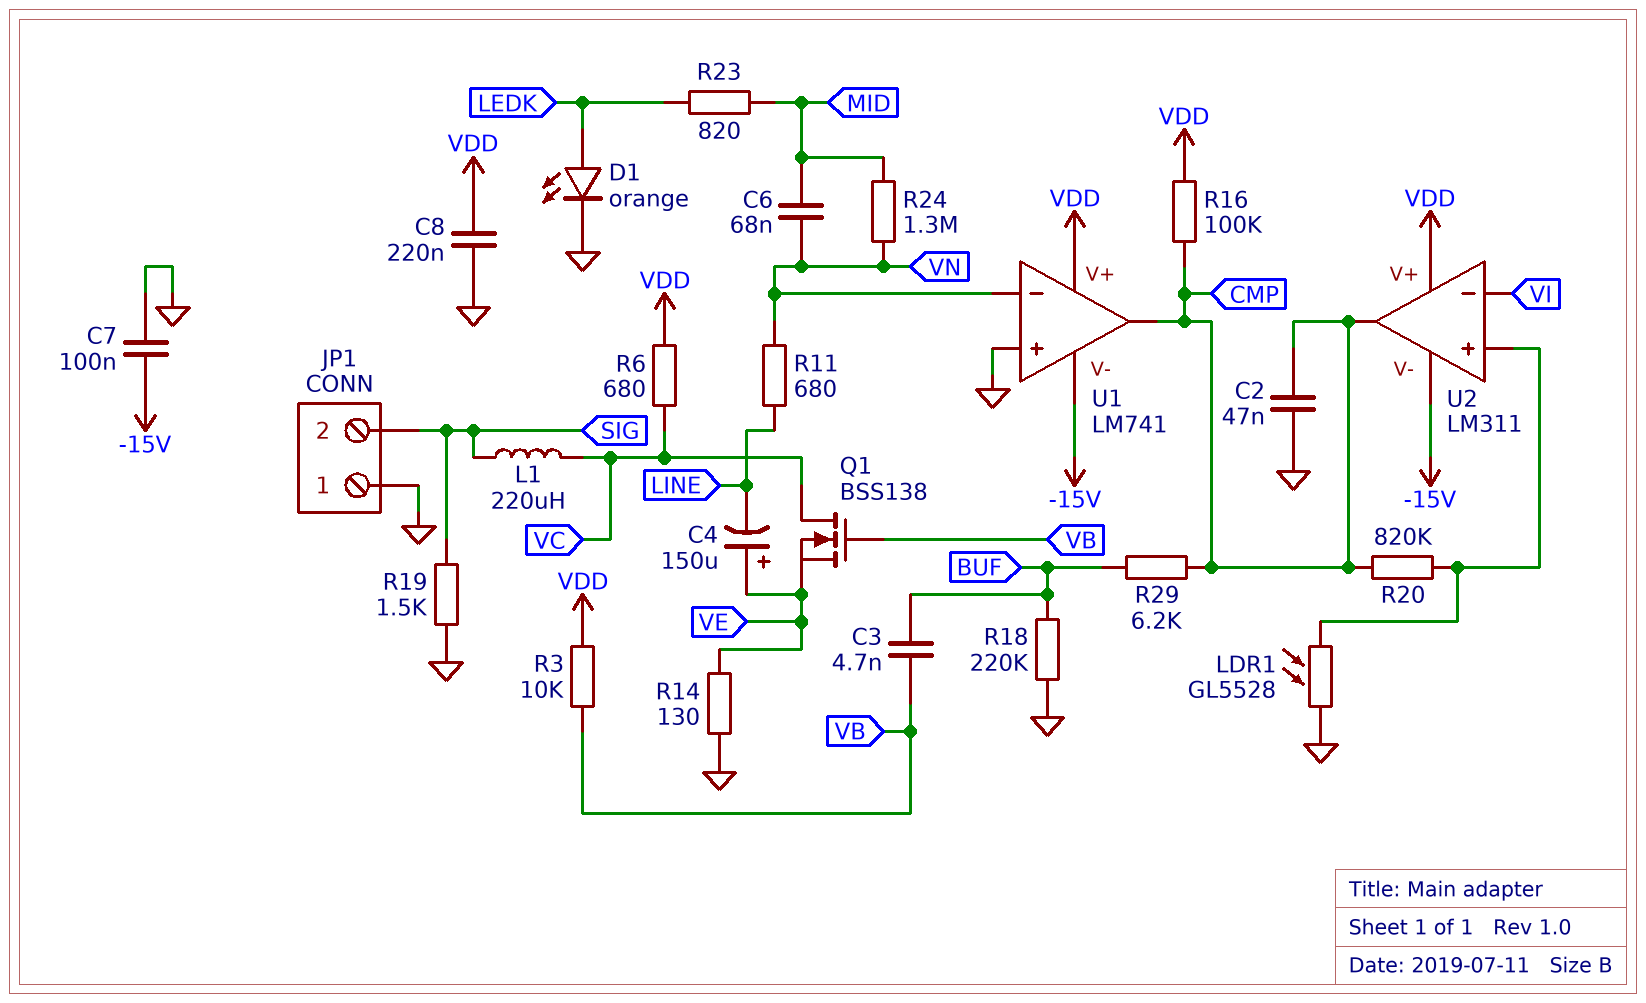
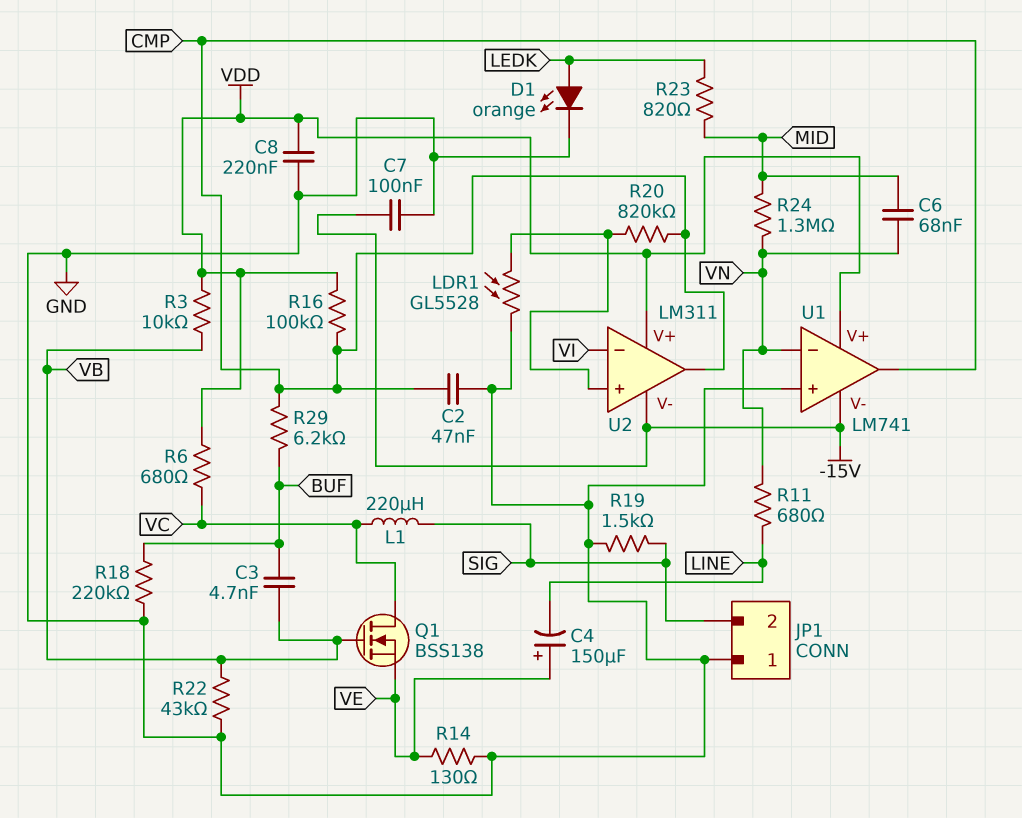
R22: none -> 43k (GND, VB)

